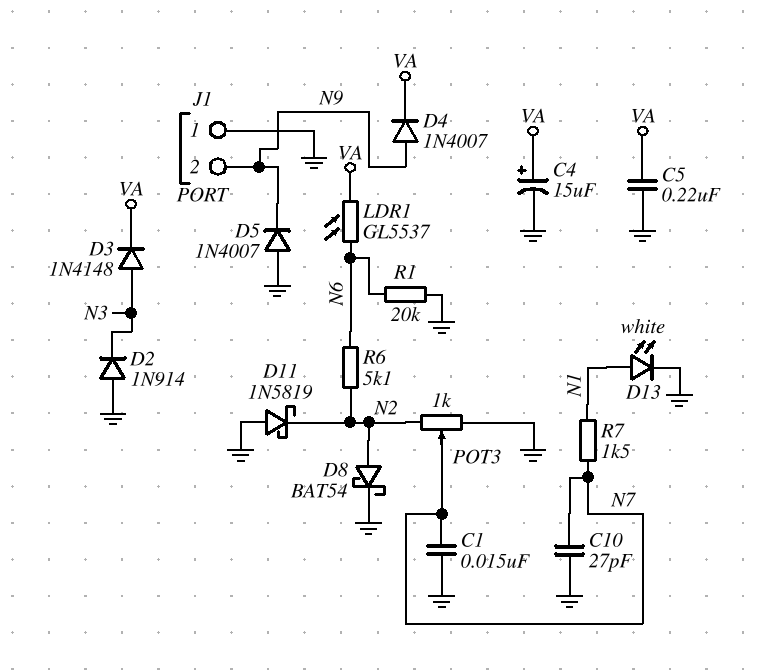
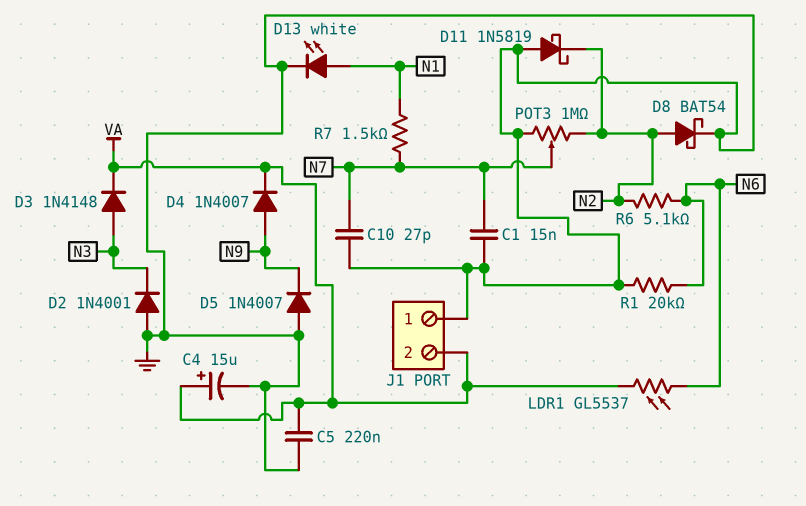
D2: diode 1N914 (A GND, K N3) -> diode 1N4001 (A GND, K N3)
J1 pin 2: N9 -> VA
POT3: 1k (GND, N2, wiper N7) -> 1M (GND, N2, wiper N7)

